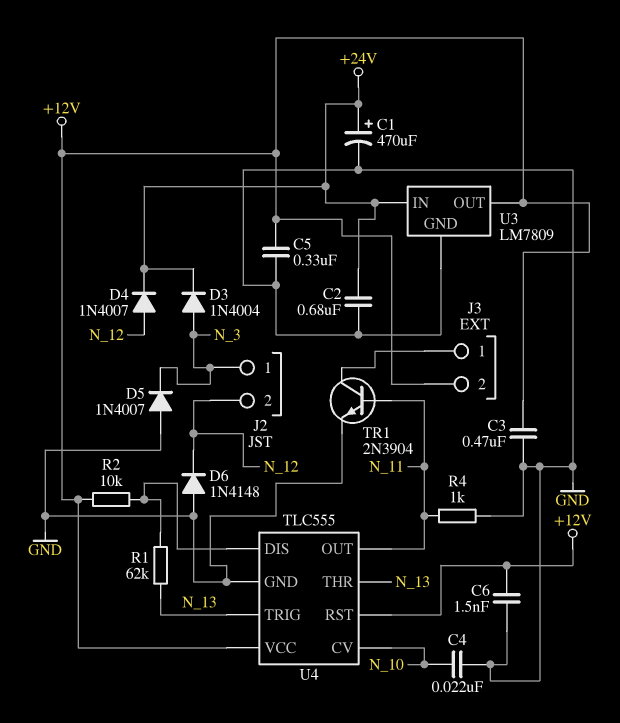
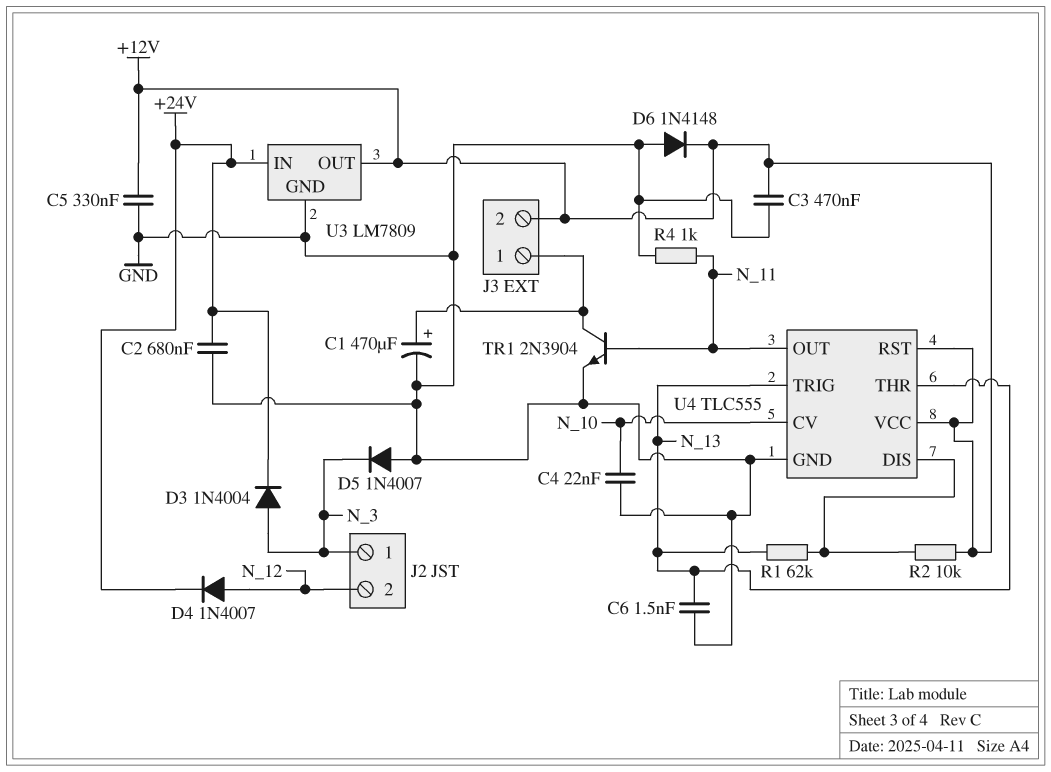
C1: 470uF (plus +24V, minus GND) -> 470uF (plus J3/1, minus GND)
C6: 1.5nF (+12V, GND) -> 1.5nF (GND, N_13)
D6: diode 1N4148 (A GND, K N_12) -> diode 1N4148 (A GND, K +12V)

